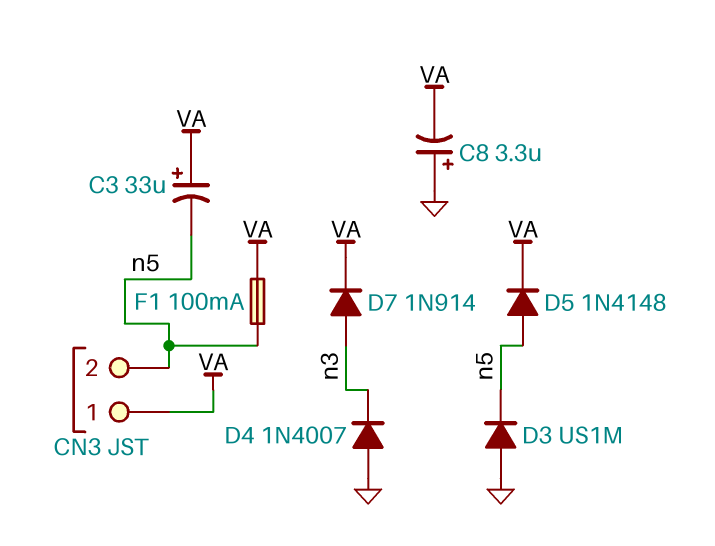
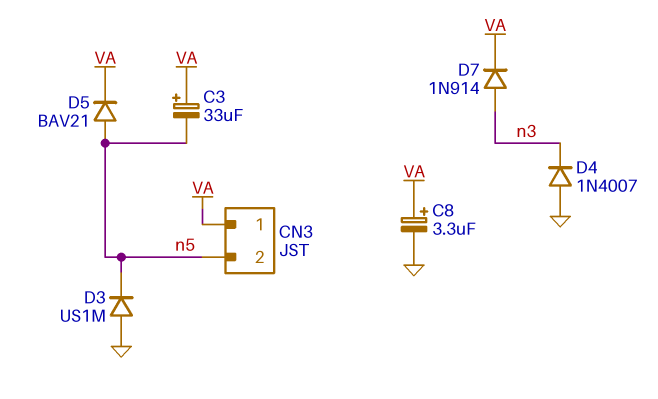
C8: 3.3uF (plus GND, minus VA) -> 3.3uF (plus VA, minus GND)
D5: diode 1N4148 (A n5, K VA) -> diode BAV21 (A n5, K VA)
F1: 100mA (VA, n5) -> none

